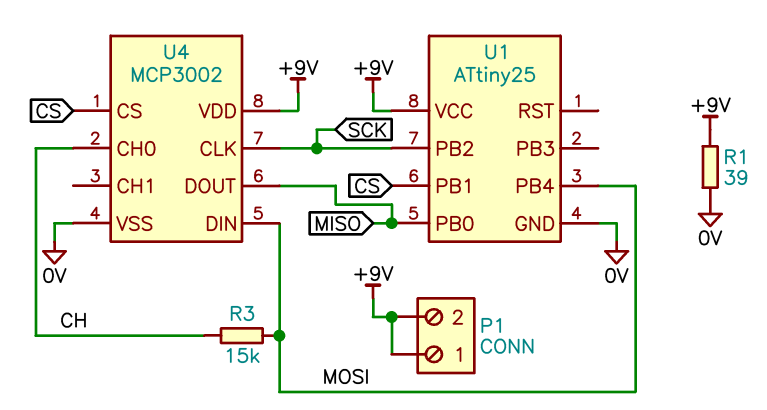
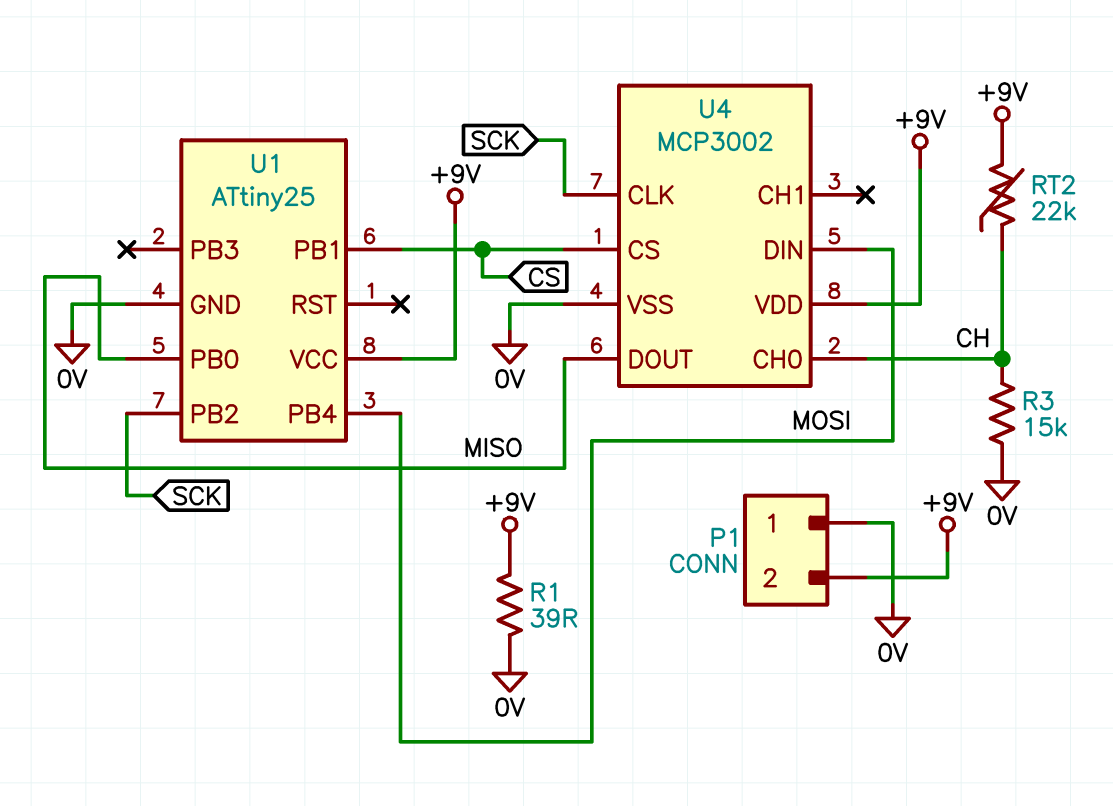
P1 pin 1: +9V -> 0V
R3: 15k (CH, MOSI) -> 15k (0V, CH)
RT2: none -> 22k (+9V, CH)

